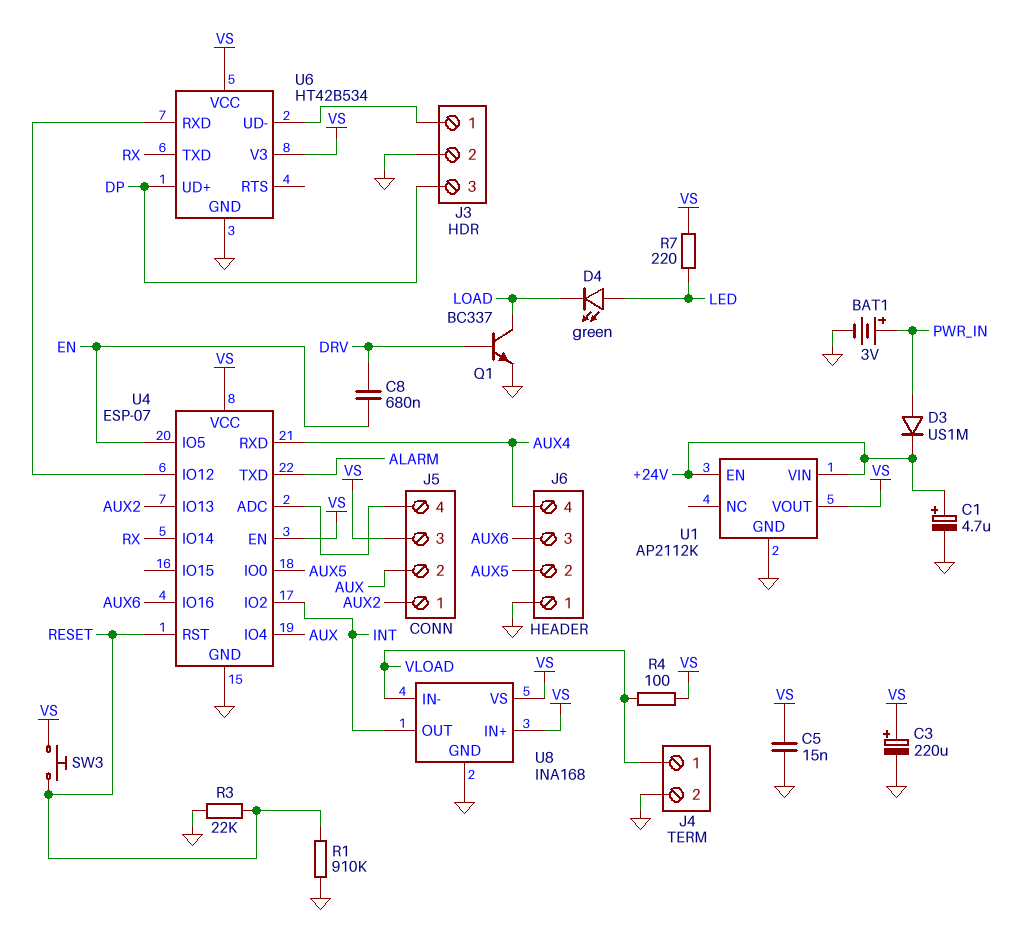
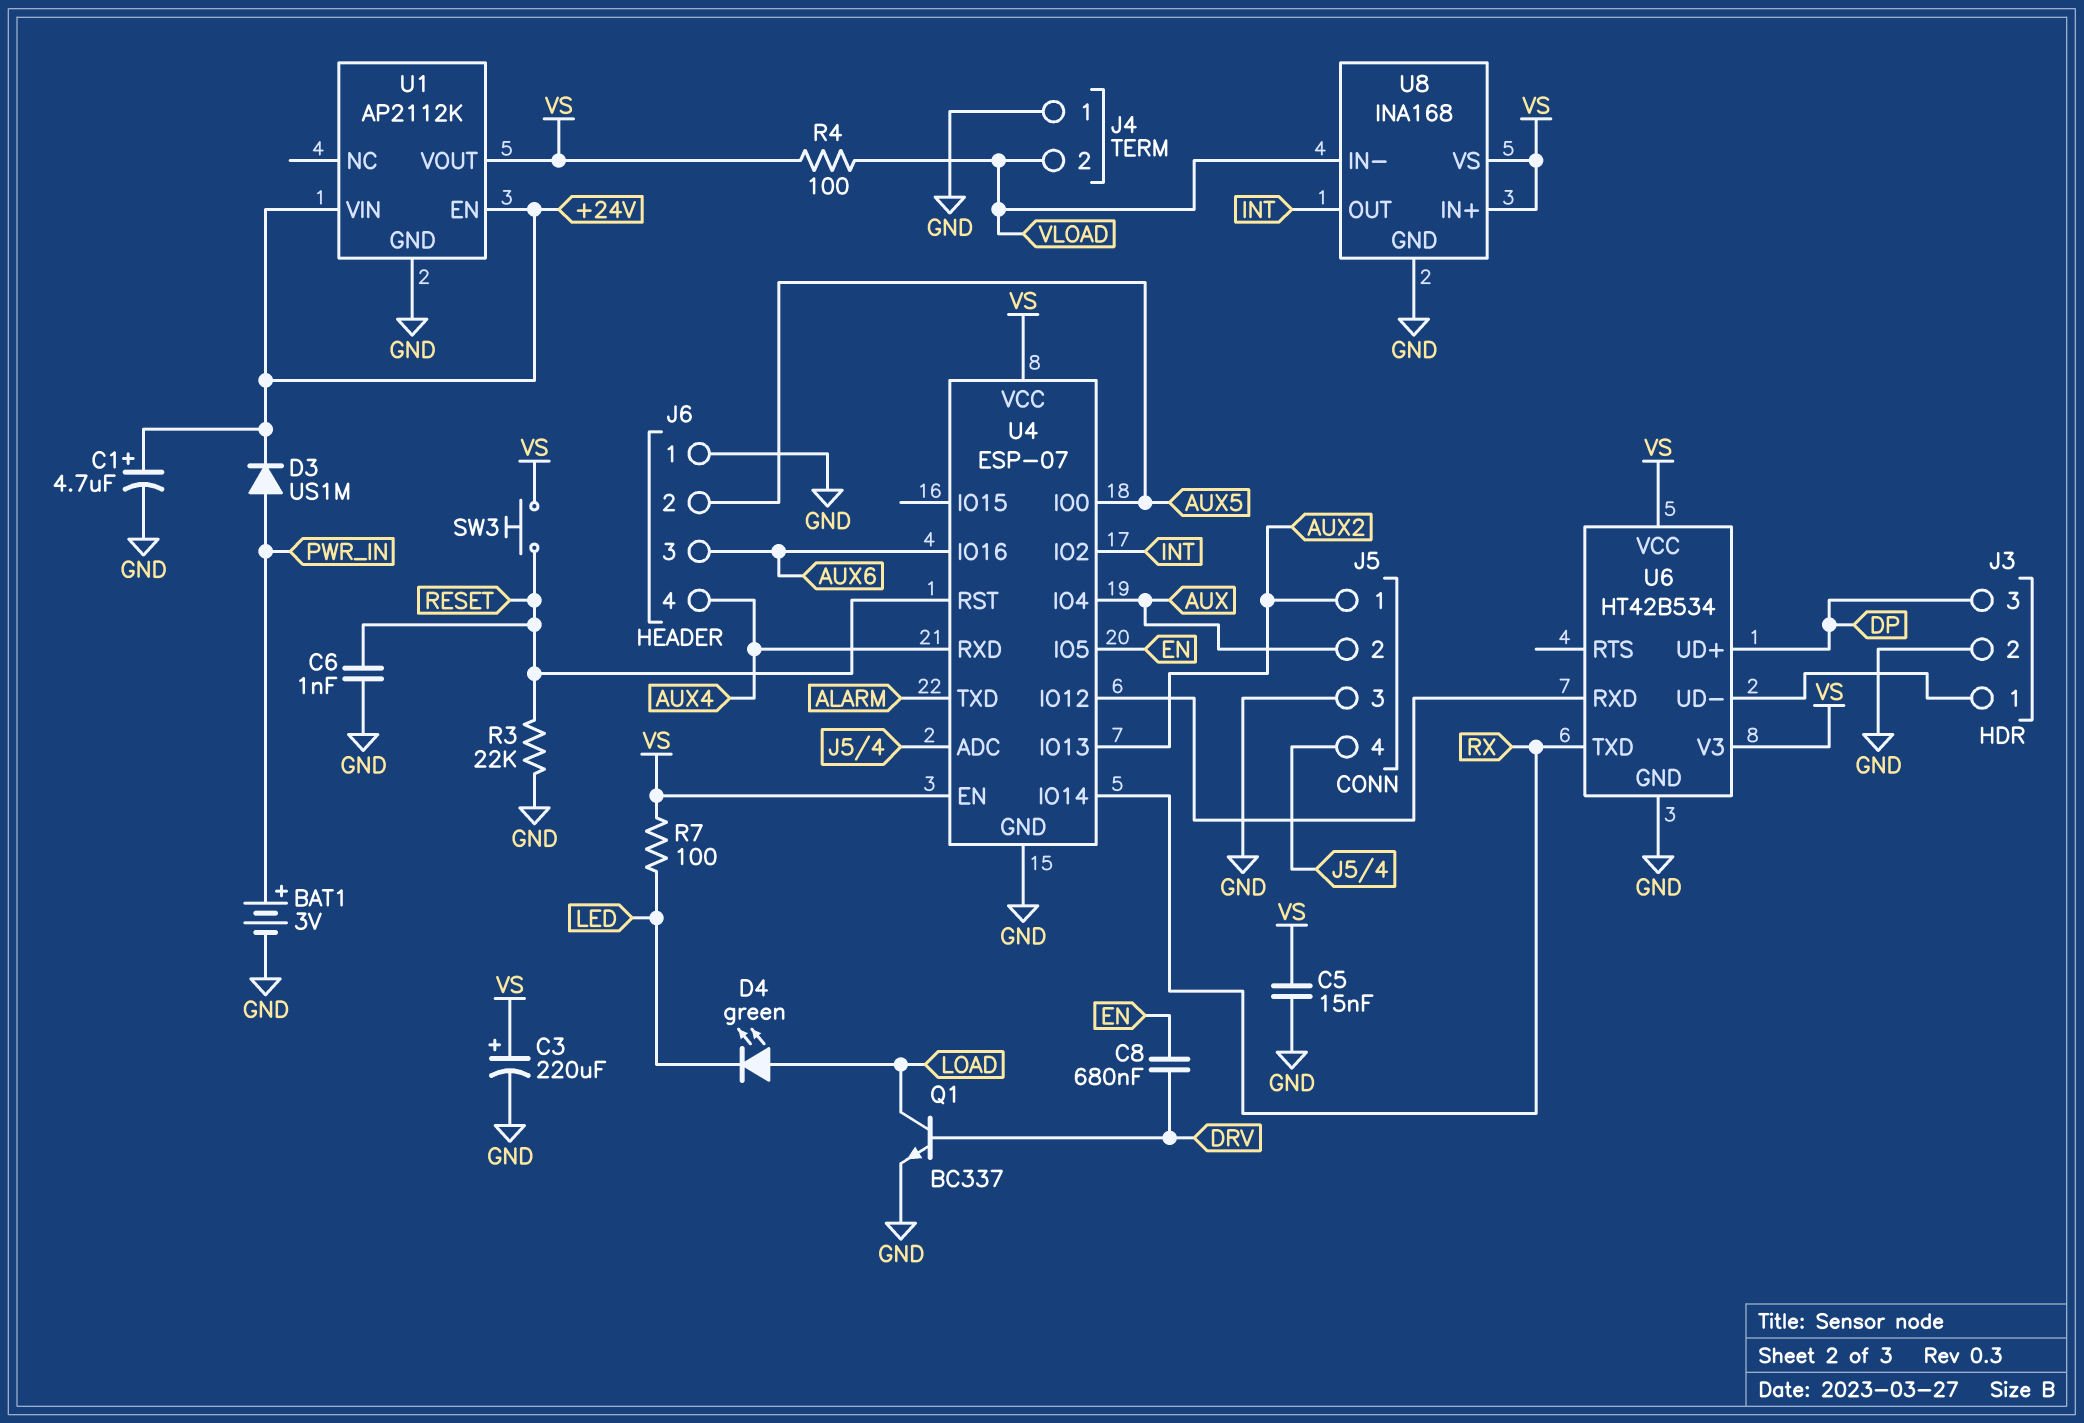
C6: none -> 1nF (GND, RESET)
D4: LED green (A LED, K LOAD) -> LED green (A LOAD, K LED)
J4 pin 1: VLOAD -> GND
J4 pin 2: GND -> VLOAD
J5 pin 3: VS -> GND
R1: 910k (GND, RESET) -> none
R7: 220 (LED, VS) -> 100 (LED, VS)

